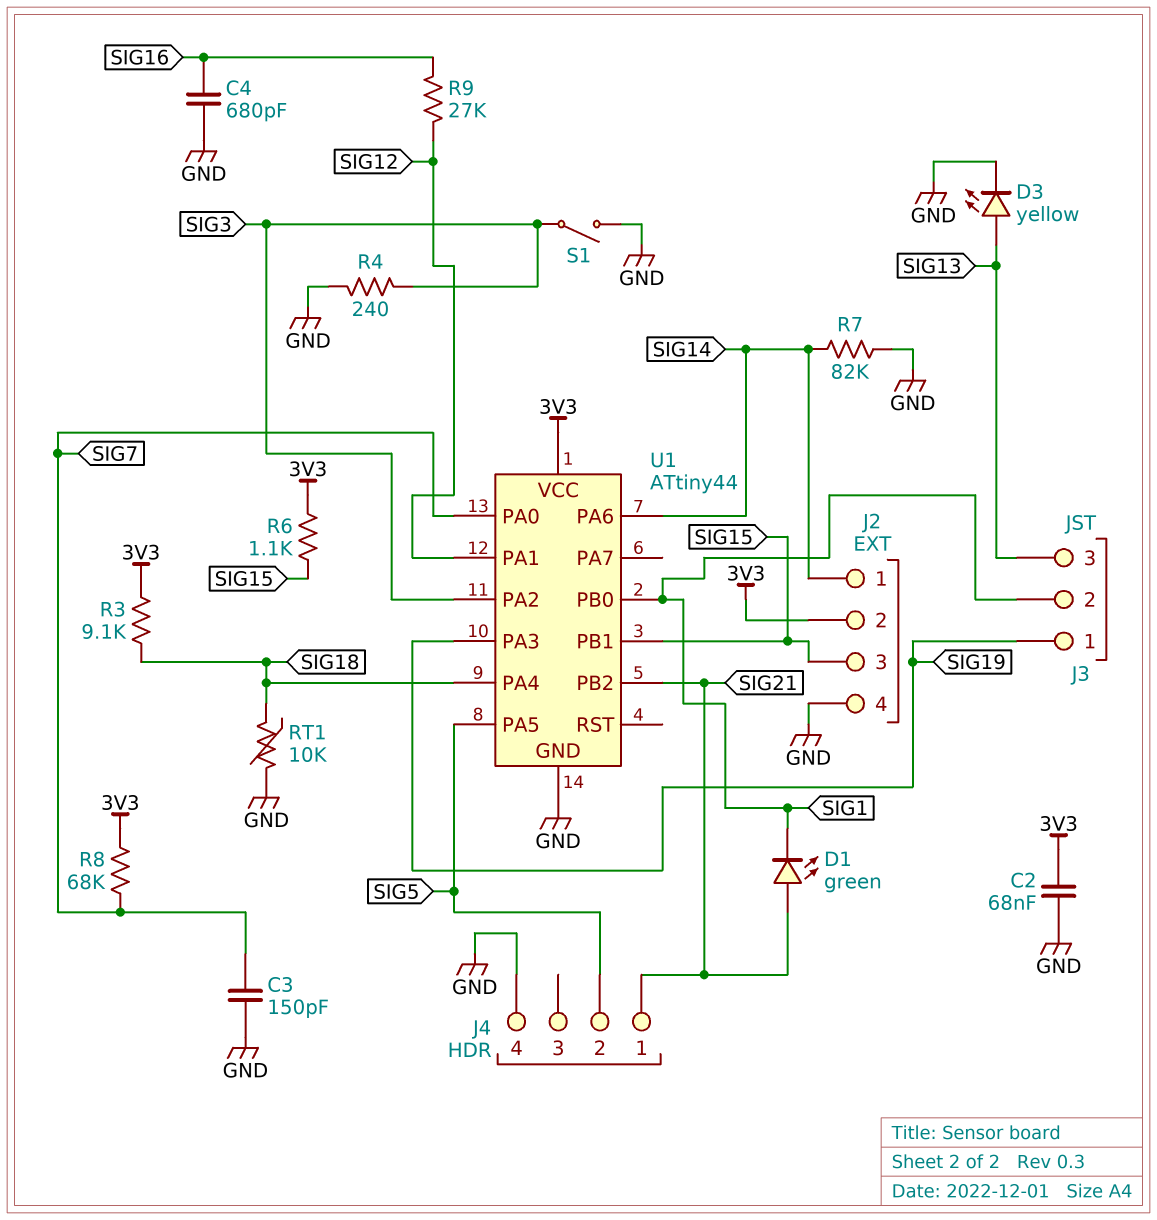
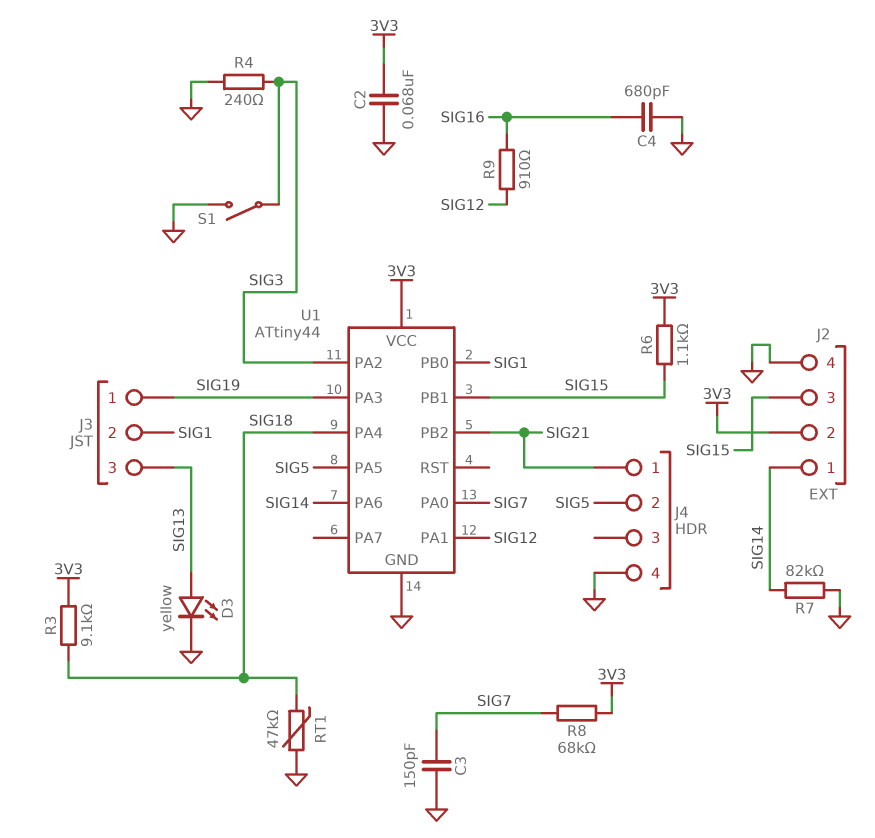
D1: LED green (A SIG21, K SIG1) -> none
R9: 27k (SIG12, SIG16) -> 910 (SIG12, SIG16)
RT1: 10k (GND, SIG18) -> 47k (GND, SIG18)

